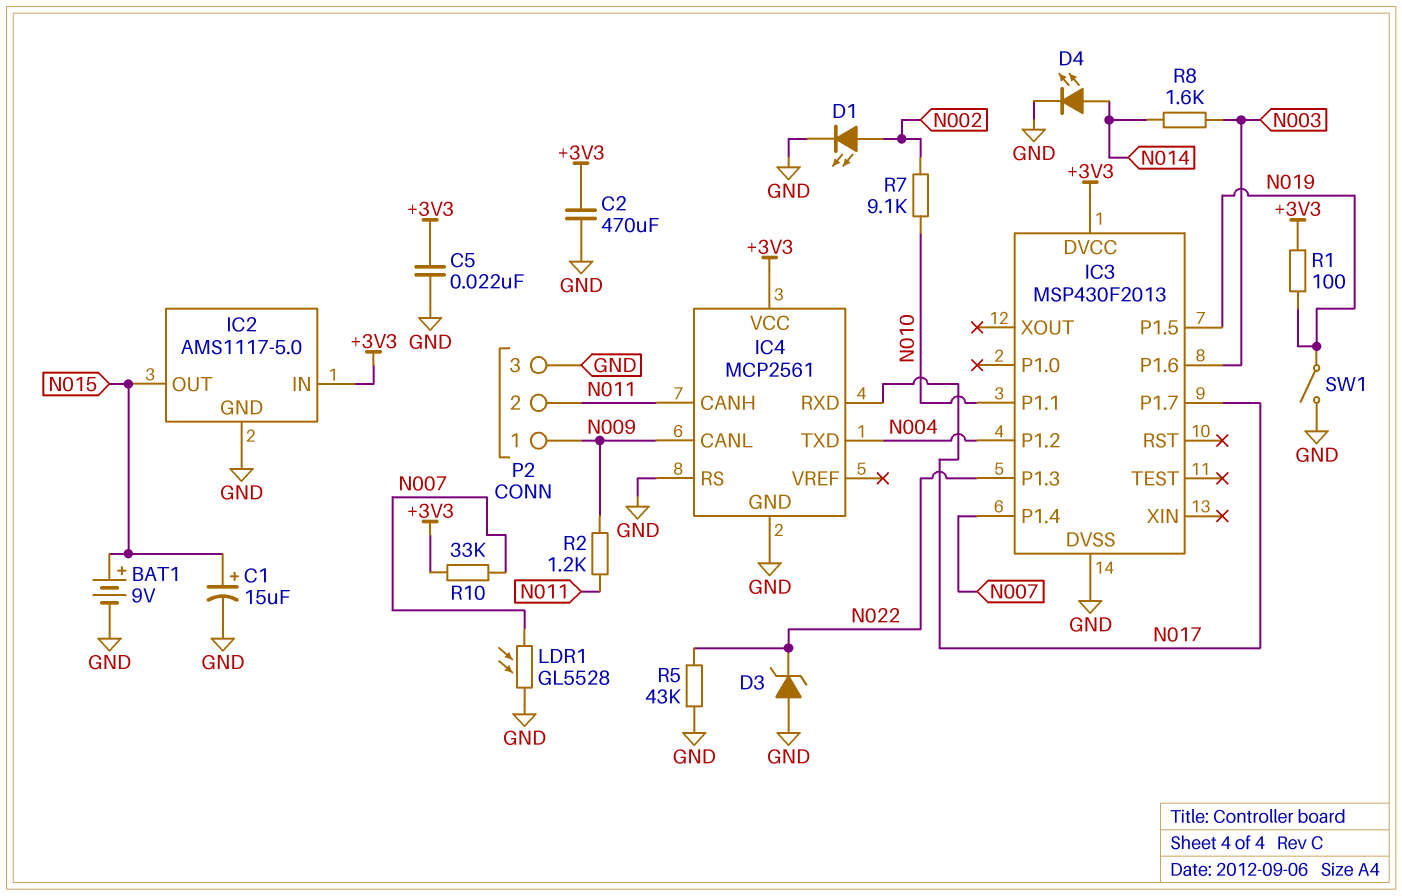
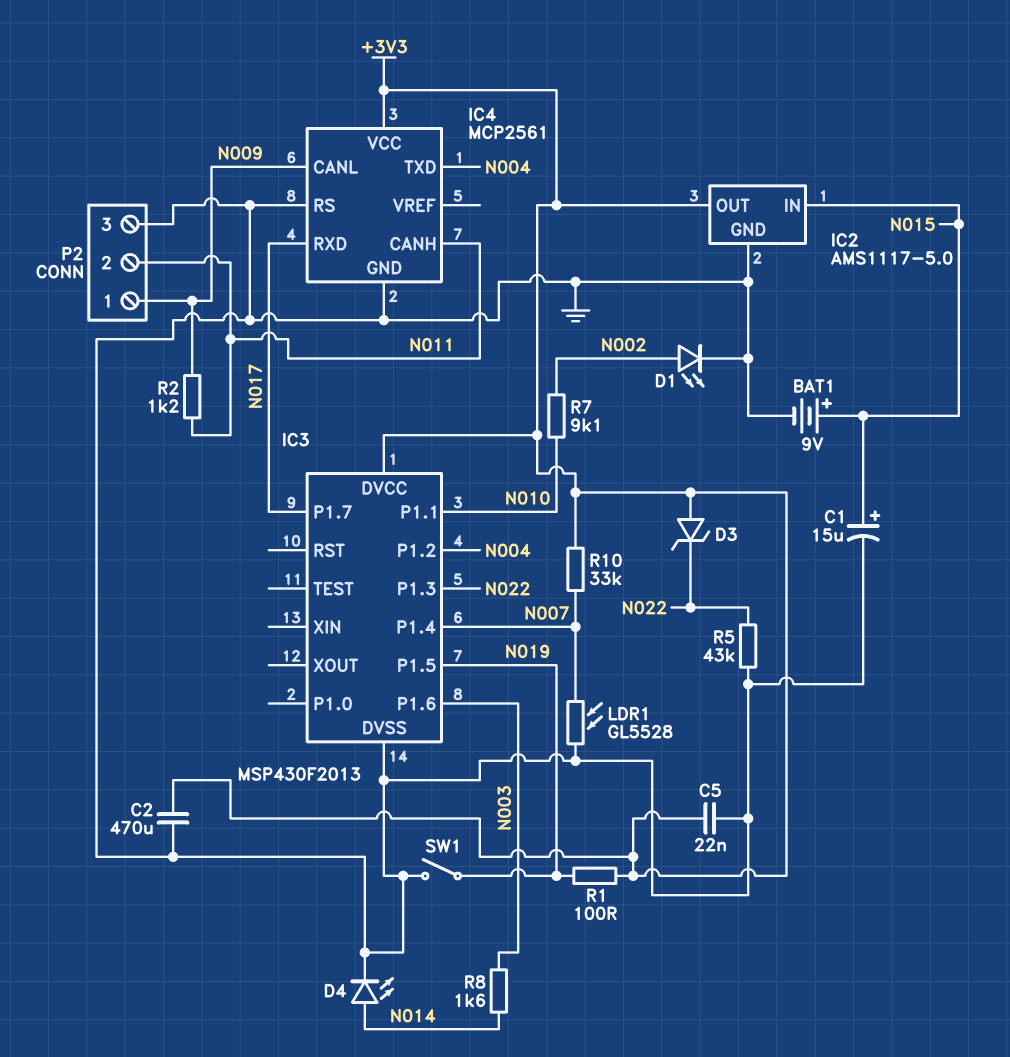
D3: zener (A GND, K N022) -> zener (A +3V3, K N022)
IC2 pin IN: +3V3 -> N015
IC2 pin OUT: N015 -> +3V3

